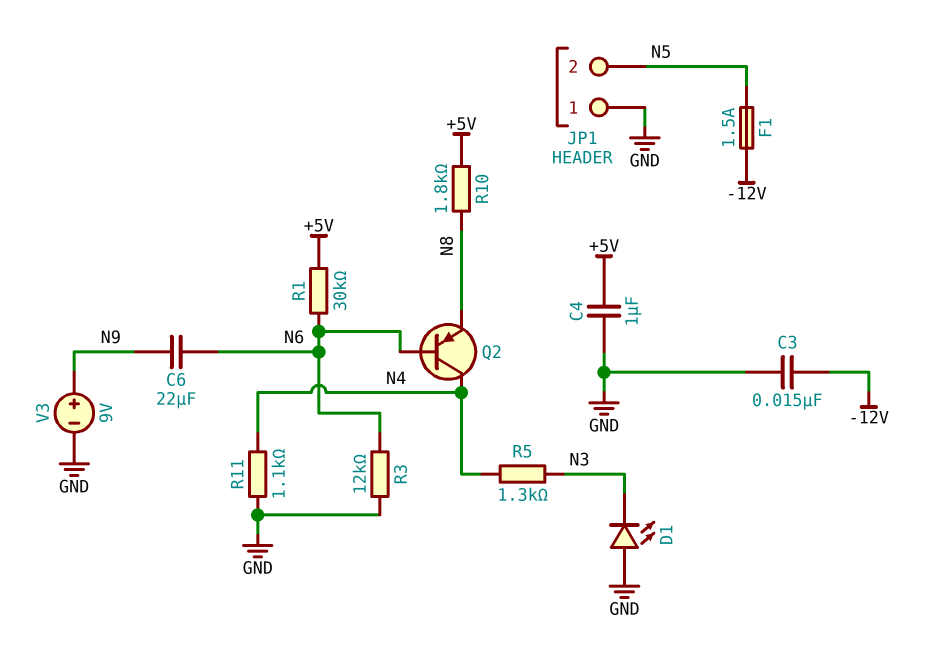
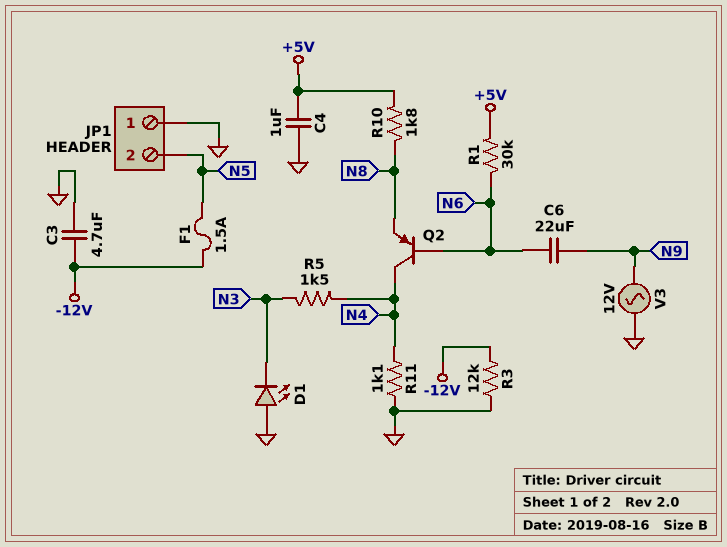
C3: 15nF (-12V, GND) -> 4.7uF (-12V, GND)
R3: 12k (GND, N6) -> 12k (-12V, GND)
R5: 1.3k (N3, N4) -> 1.5k (N3, N4)
V3: 9V (plus N9, minus GND) -> AC 12V (GND, N9)

